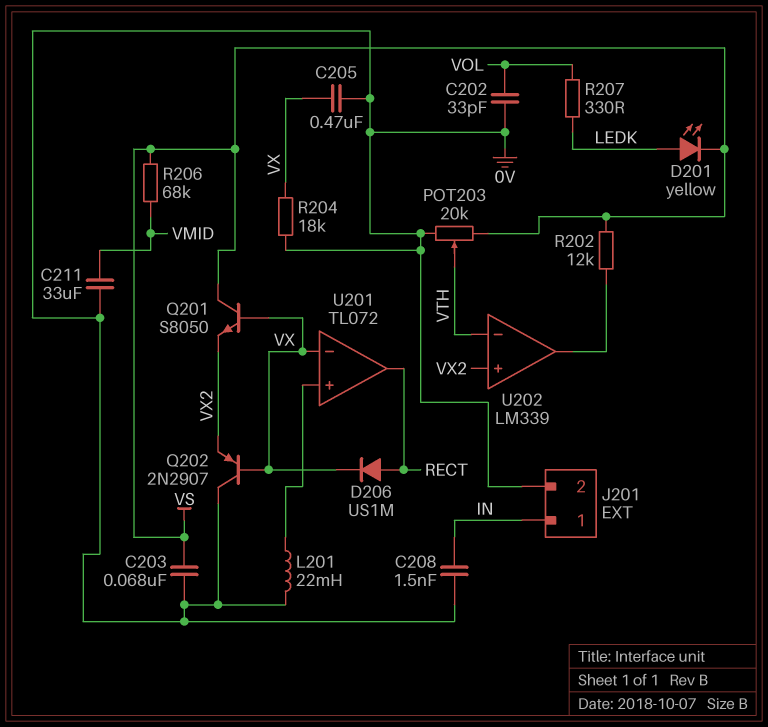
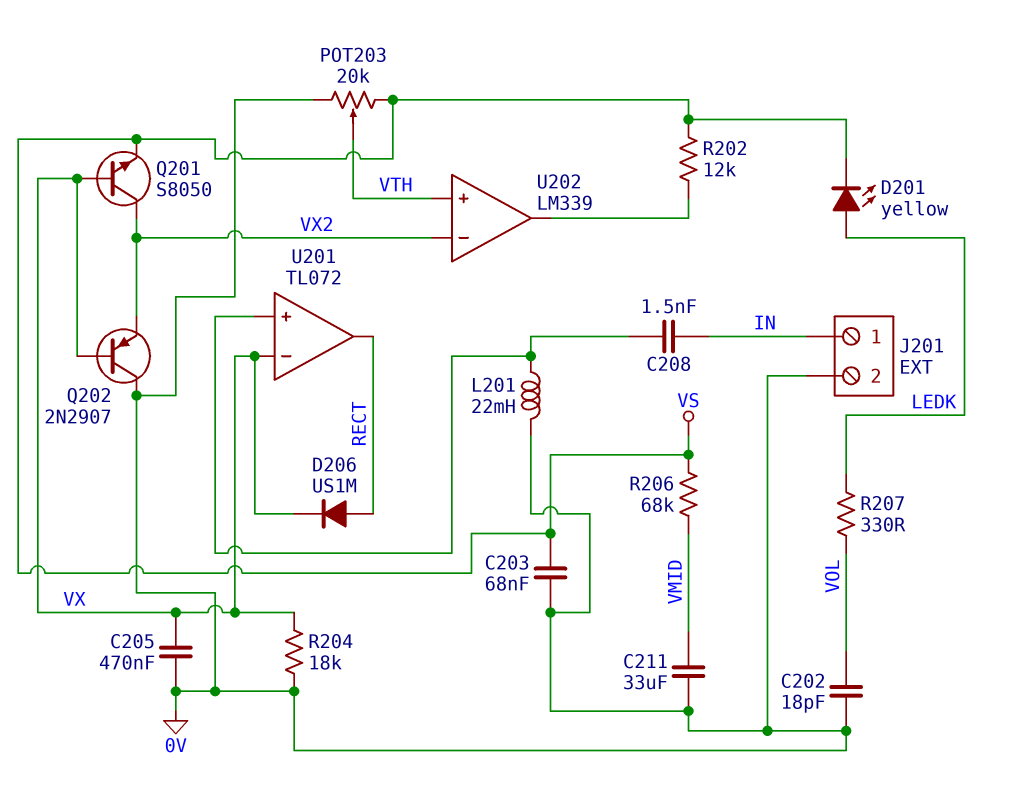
C202: 33pF (0V, VOL) -> 18pF (0V, VOL)
C208: 1.5nF (0V, IN) -> 1.5nF (IN, U201/in+)
Q201: NPN S8050 (B VX, C VS, E VX2) -> NPN S8050 (B VX, C VX2, E VS)
U202 pin in+: VX2 -> VTH
U202 pin in-: VTH -> VX2

